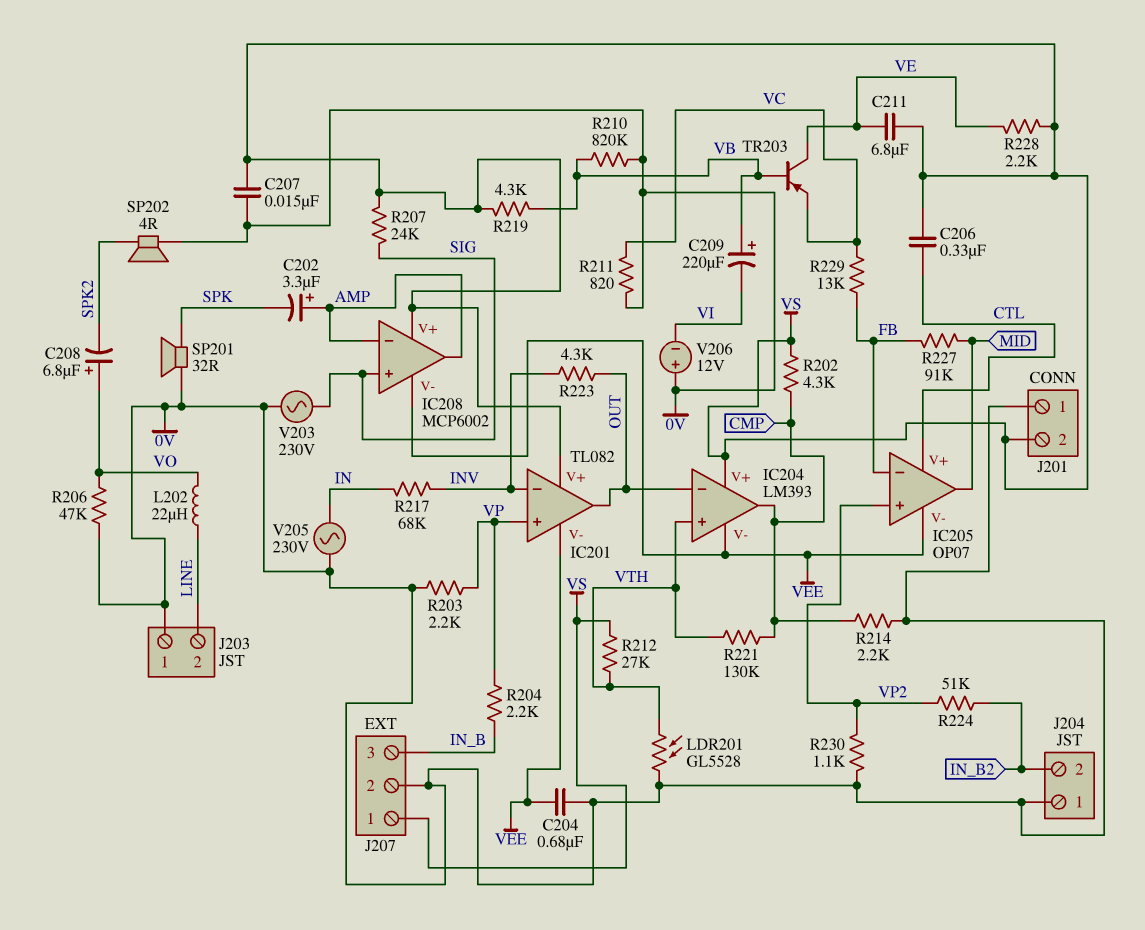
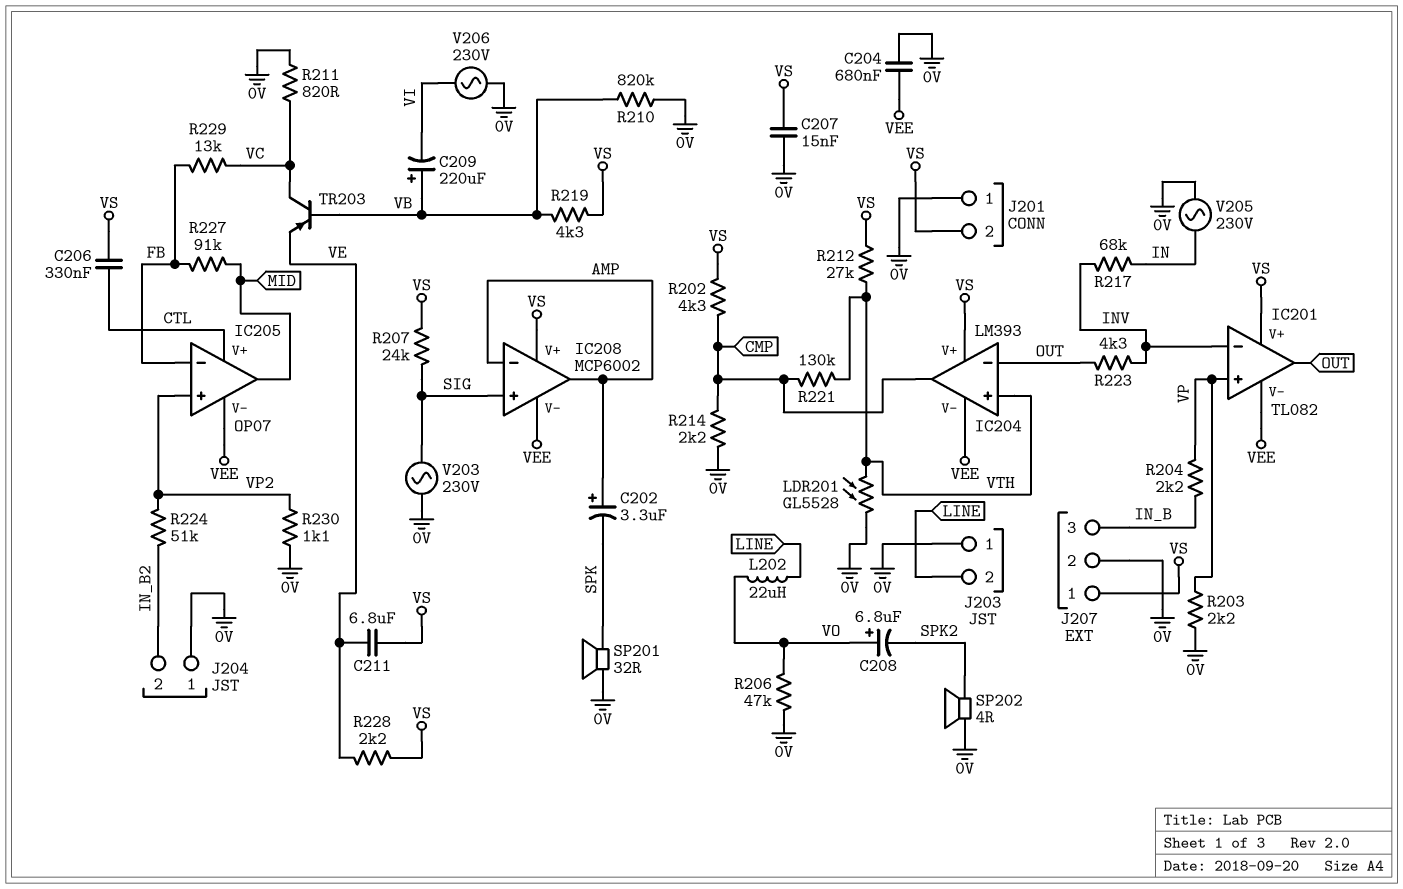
TR203: PNP (B VB, C VE, E VC) -> PNP (B VB, C VC, E VE)
V206: 12V (plus 0V, minus VI) -> AC 230V (0V, VI)

